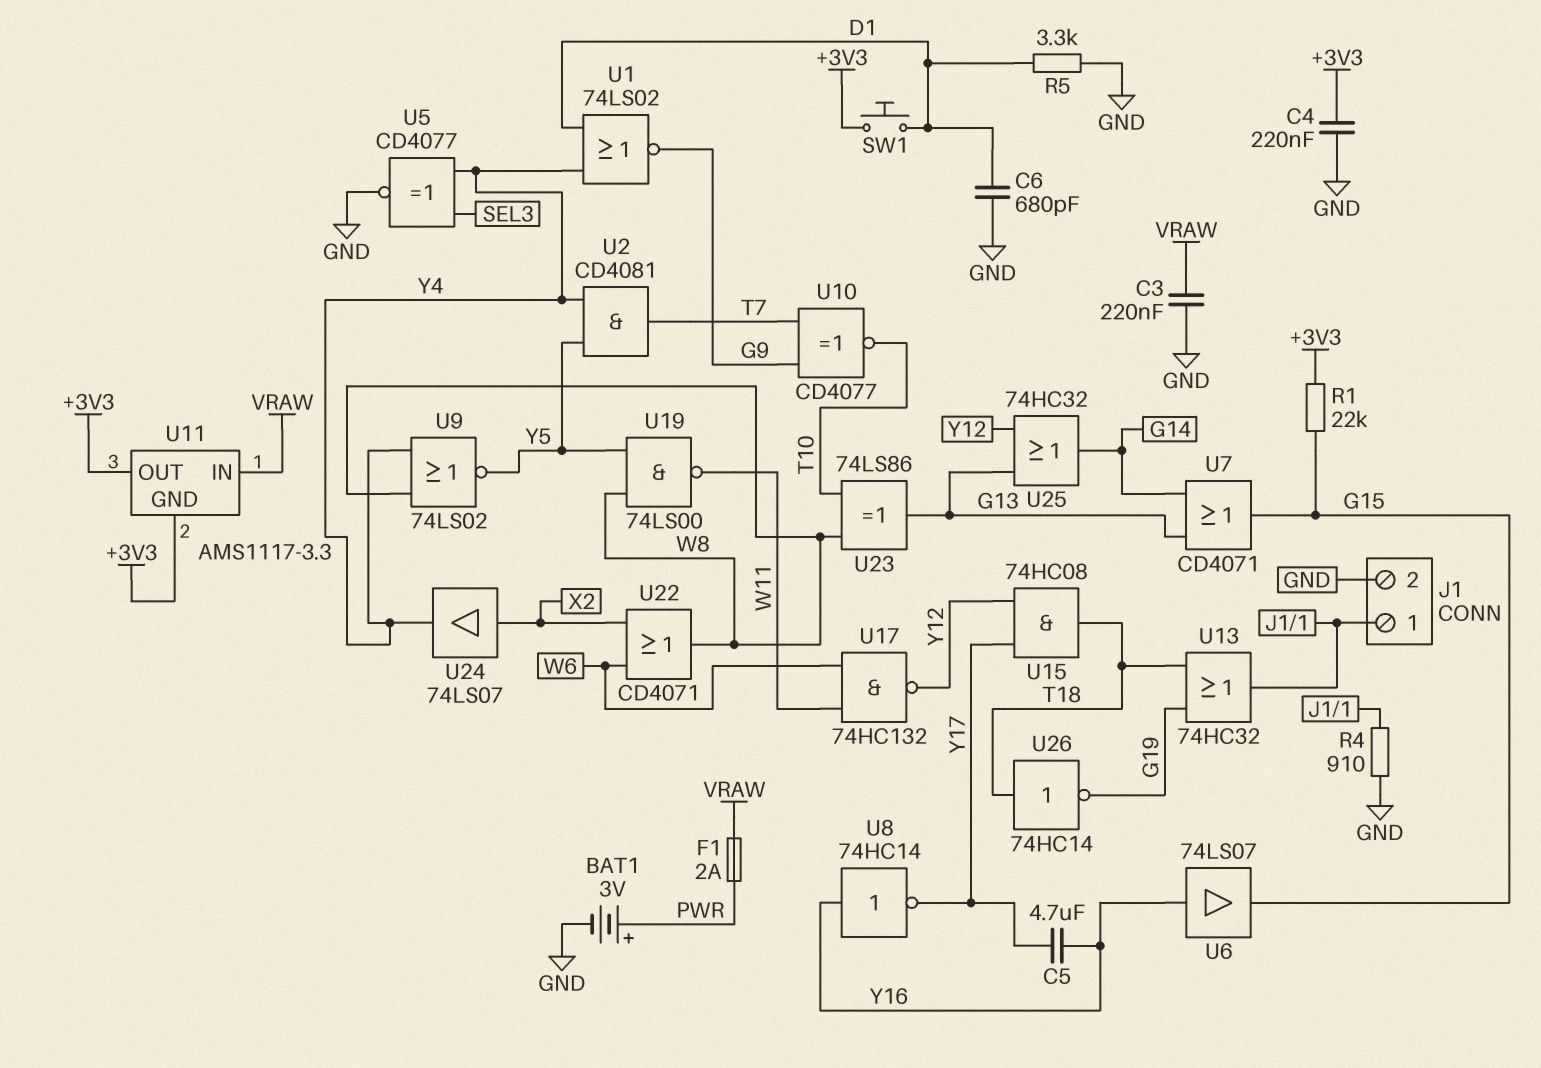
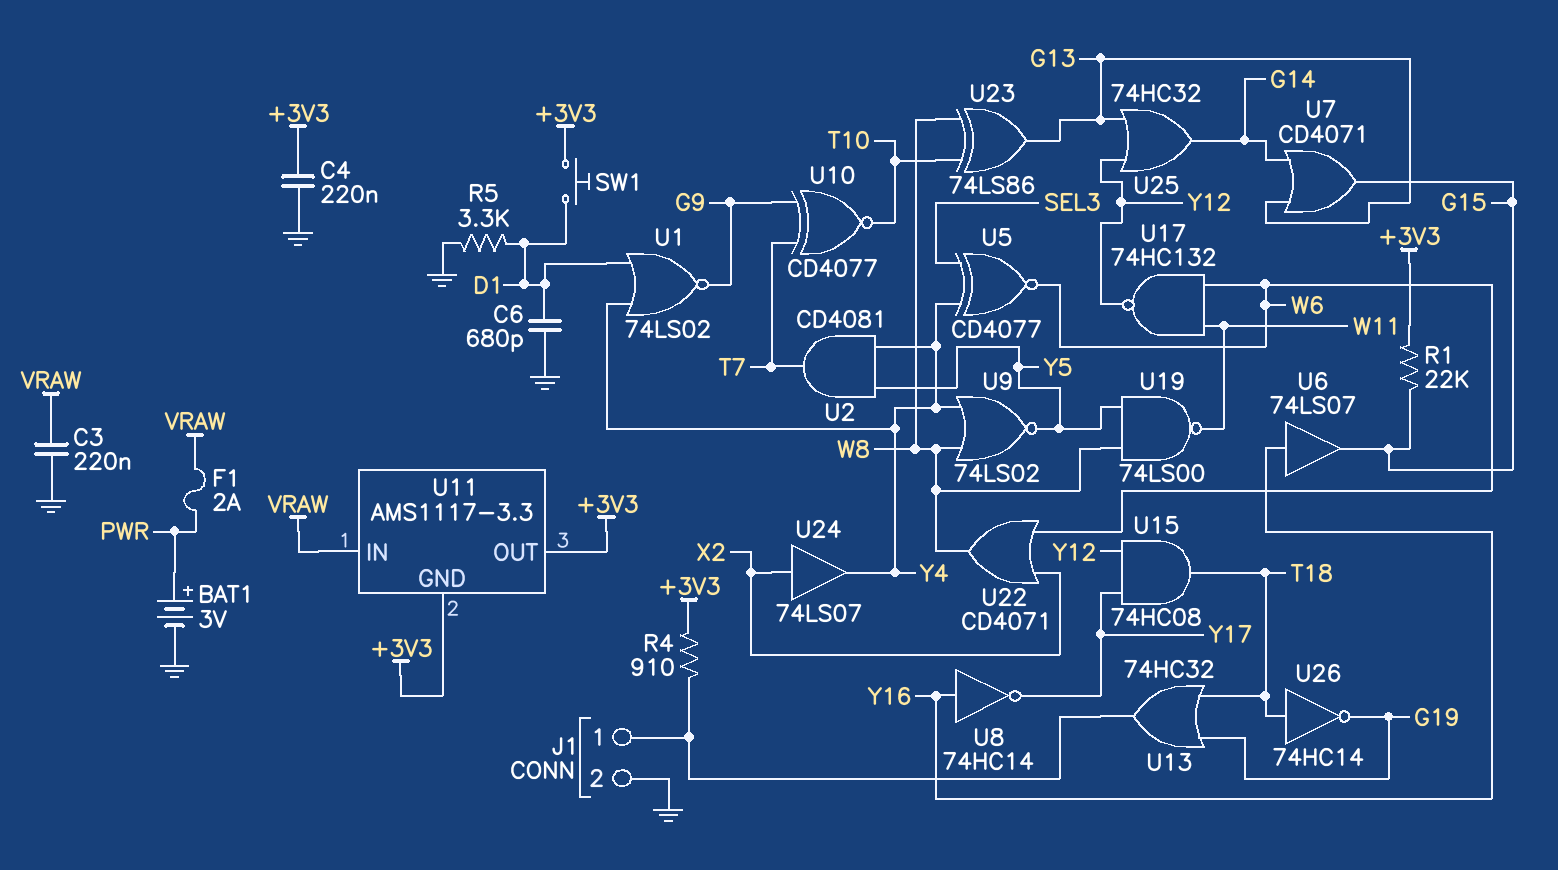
C5: 4.7uF (Y16, Y17) -> none
R4: 910 (GND, J1/1) -> 910 (+3V3, J1/1)
U5: XNOR CD4077 (in SEL3, in Y4, out GND) -> XNOR CD4077 (in SEL3, in Y4, out W6)

